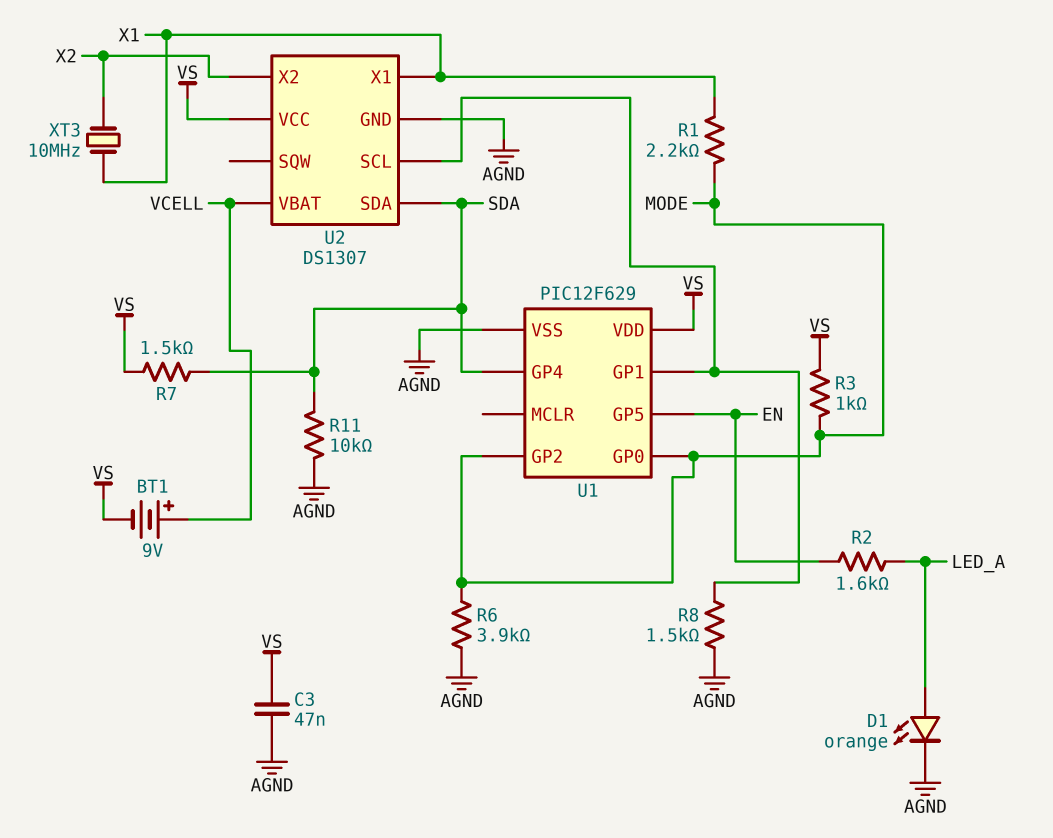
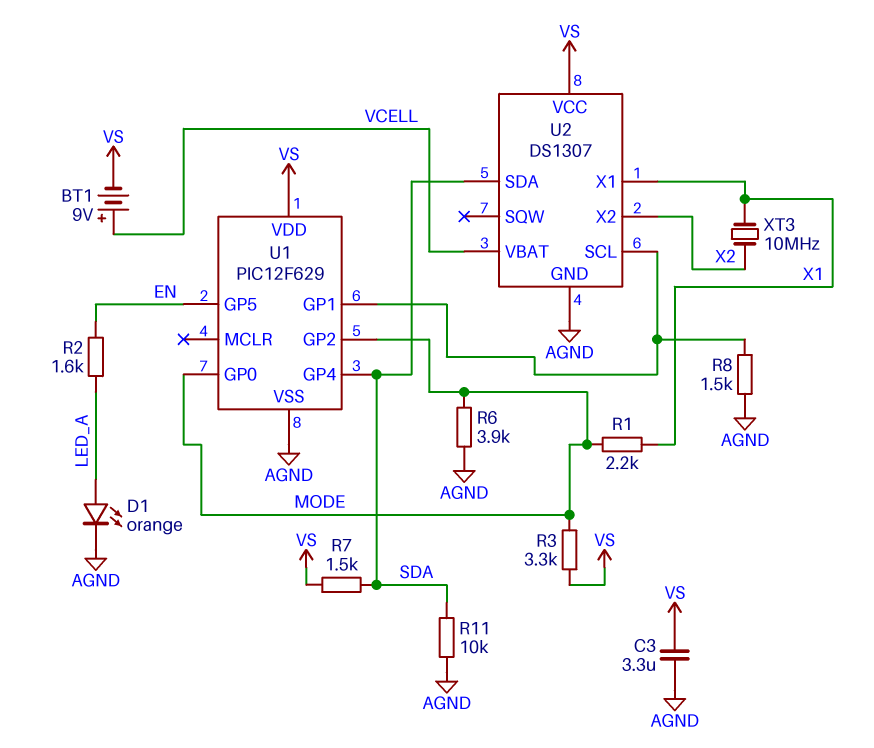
C3: 47nF (AGND, VS) -> 3.3uF (AGND, VS)
R3: 1k (MODE, VS) -> 3.3k (MODE, VS)

